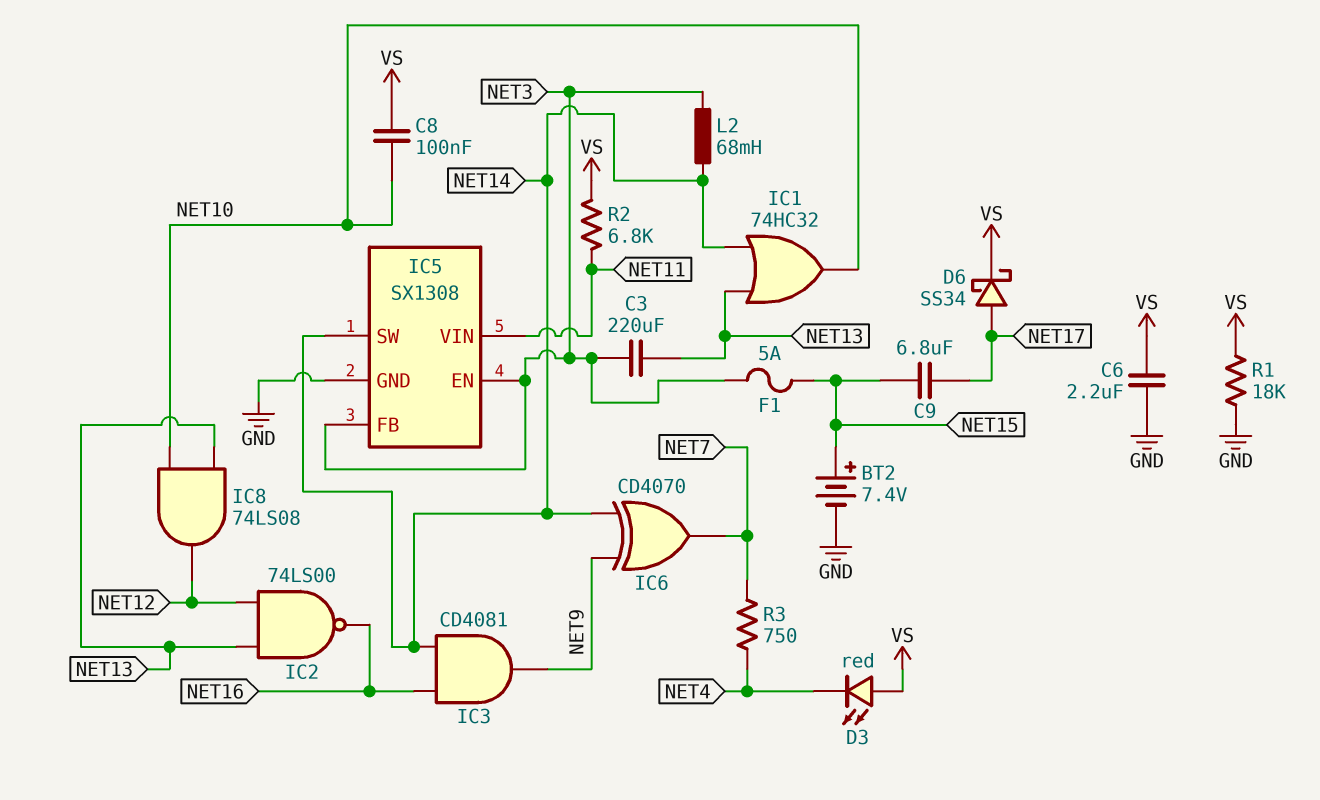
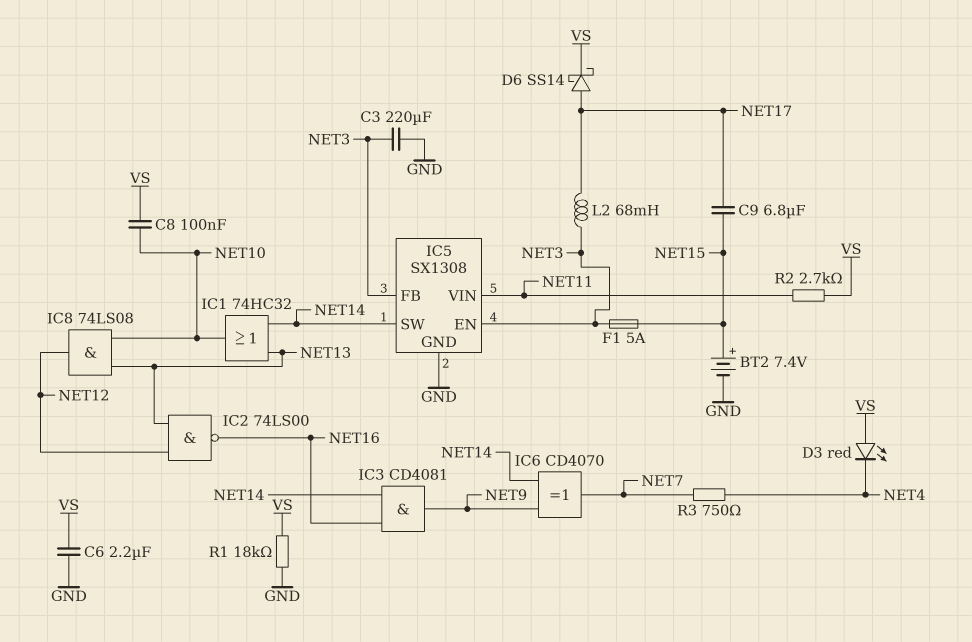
C3: 220uF (NET3, NET13) -> 220uF (GND, NET3)
D6: schottky SS34 (A NET17, K VS) -> schottky SS14 (A NET17, K VS)
L2: 68mH (NET3, NET14) -> 68mH (NET3, NET17)
R2: 6.8k (NET11, VS) -> 2.7k (NET11, VS)

